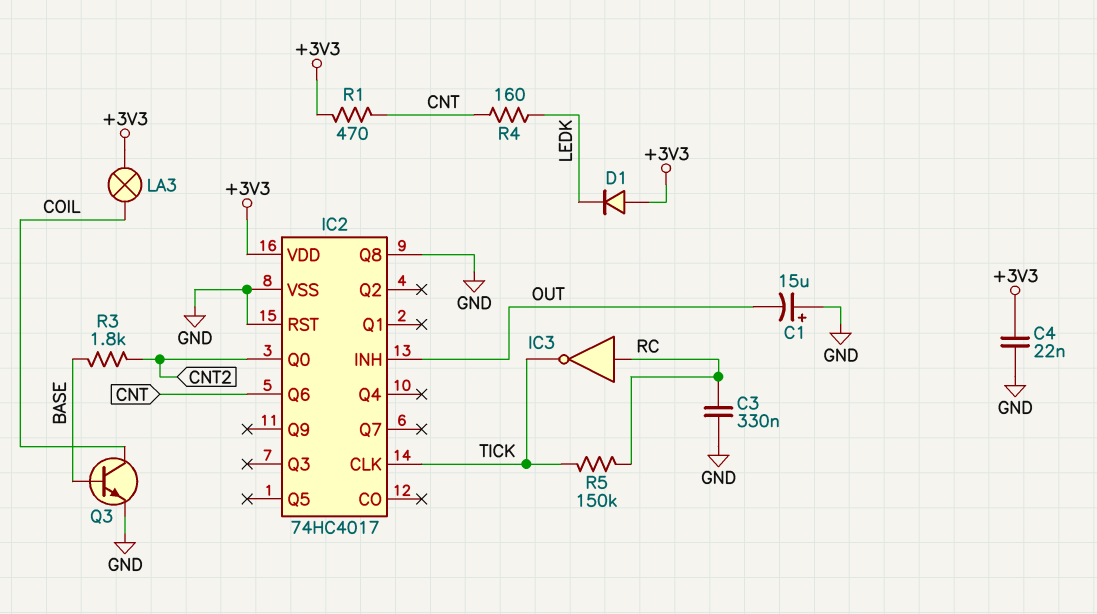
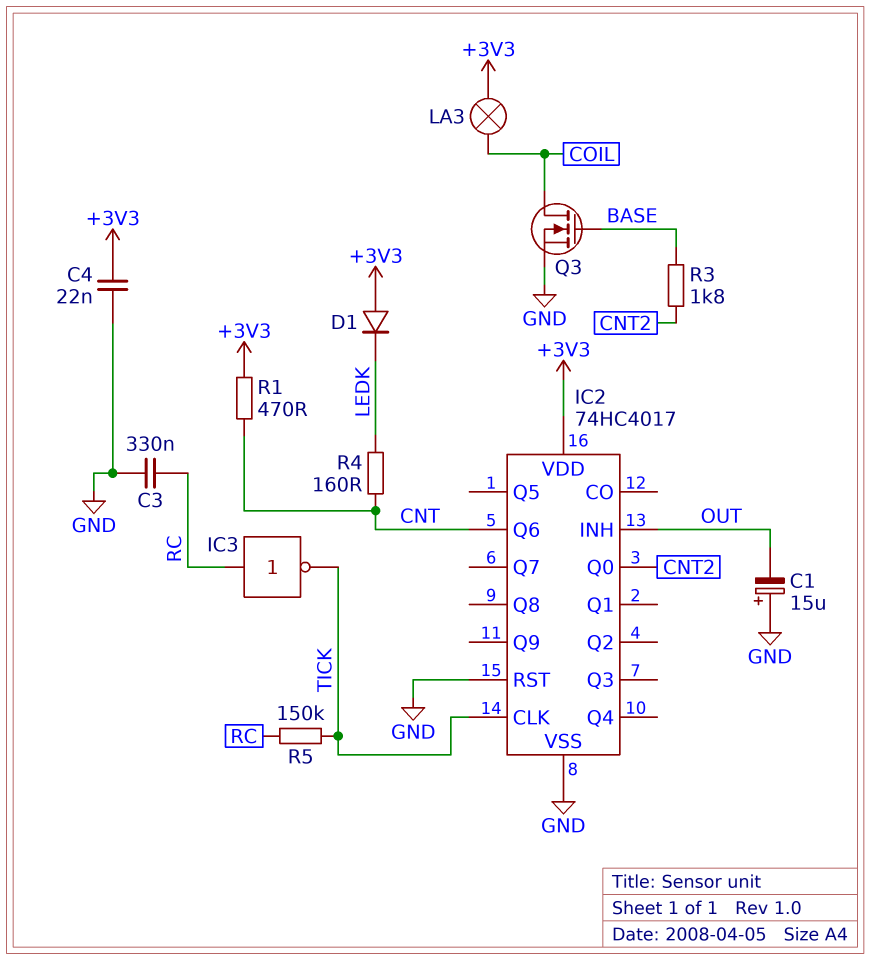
IC2 pin Q8: GND -> none
Q3: NPN (B BASE, C COIL, E GND) -> NMOS (G BASE, D COIL, S GND)

